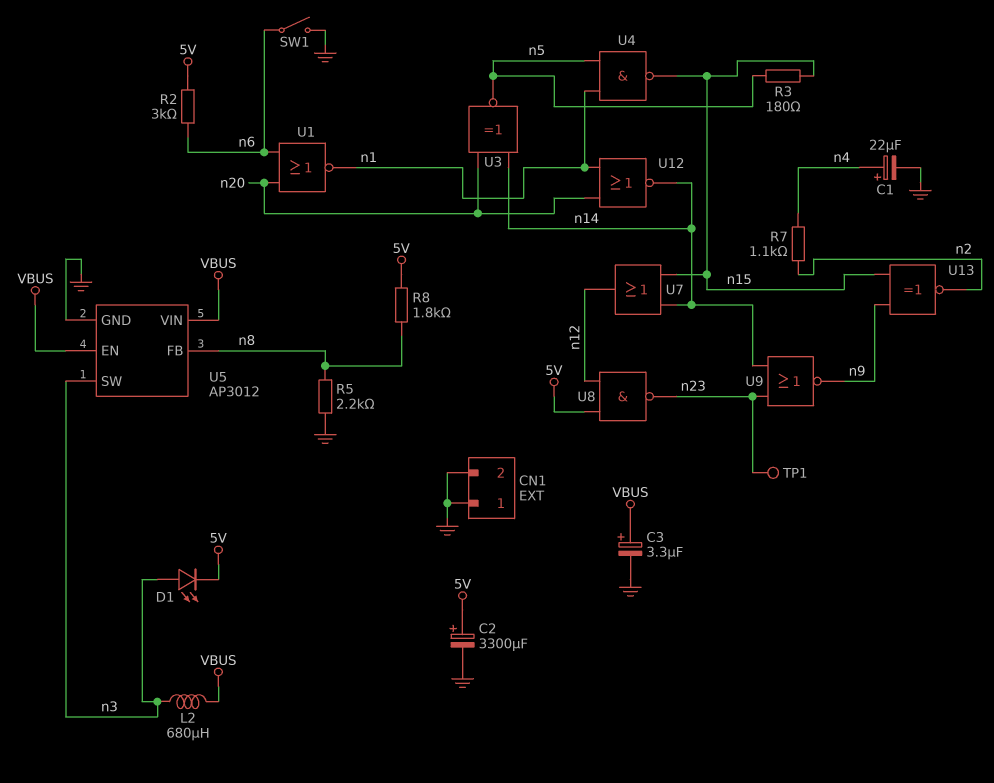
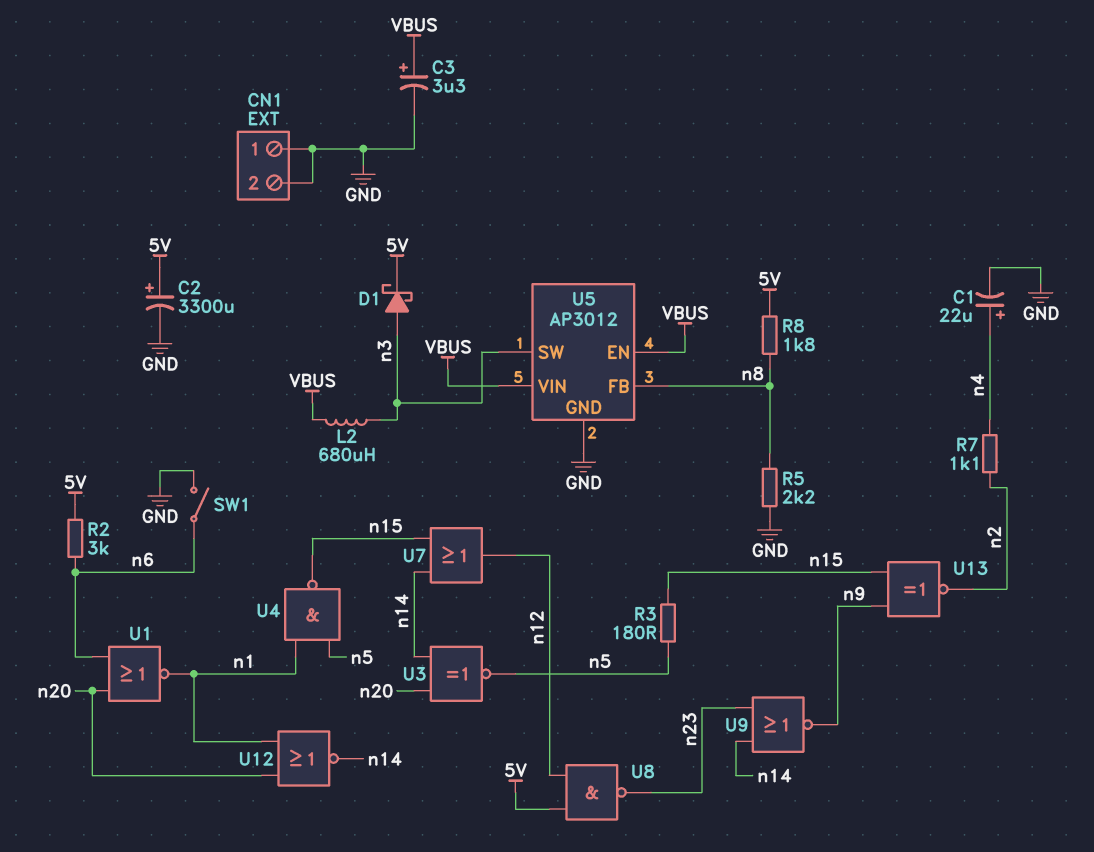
D1: LED (A n3, K 5V) -> schottky (A n3, K 5V)
TP1: test point (n23) -> none

